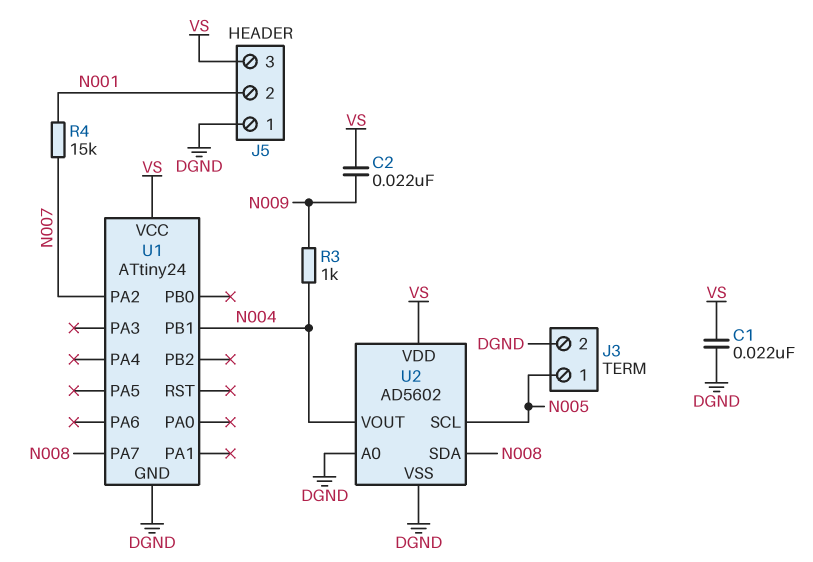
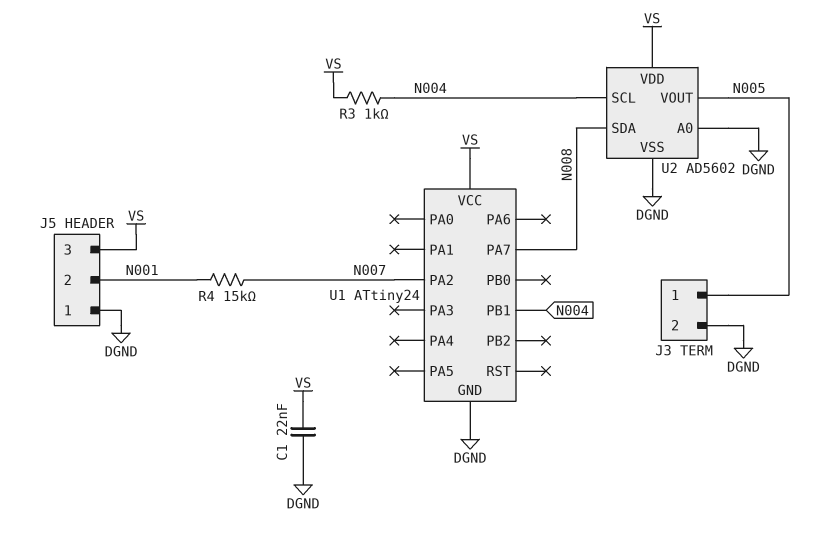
C2: 22nF (N009, VS) -> none
R3: 1k (N004, N009) -> 1k (N004, VS)
U2 pin SCL: N005 -> N004
U2 pin VOUT: N004 -> N005

